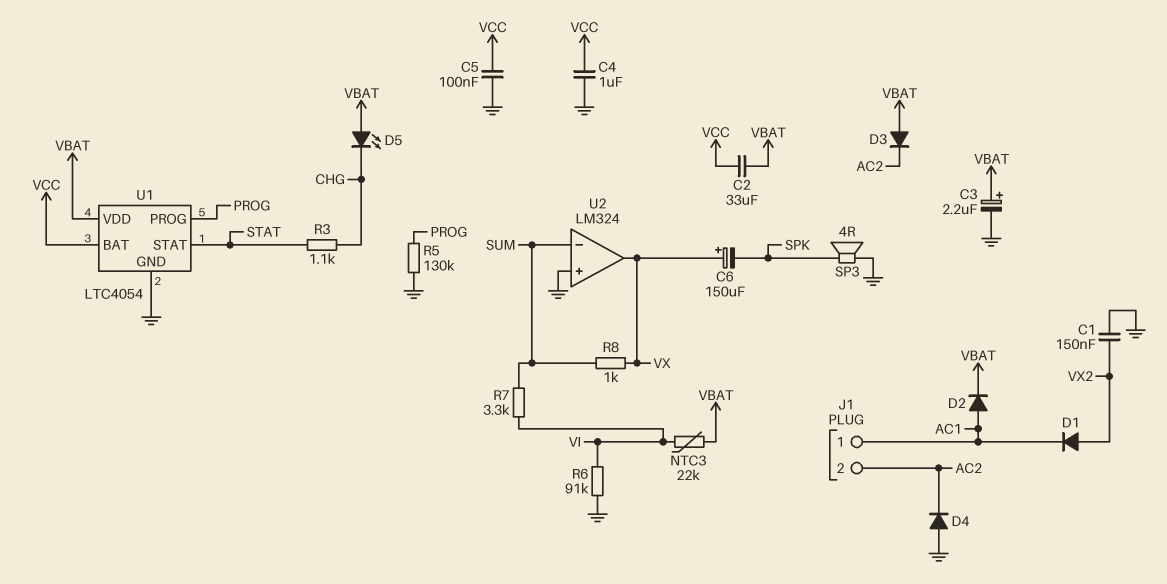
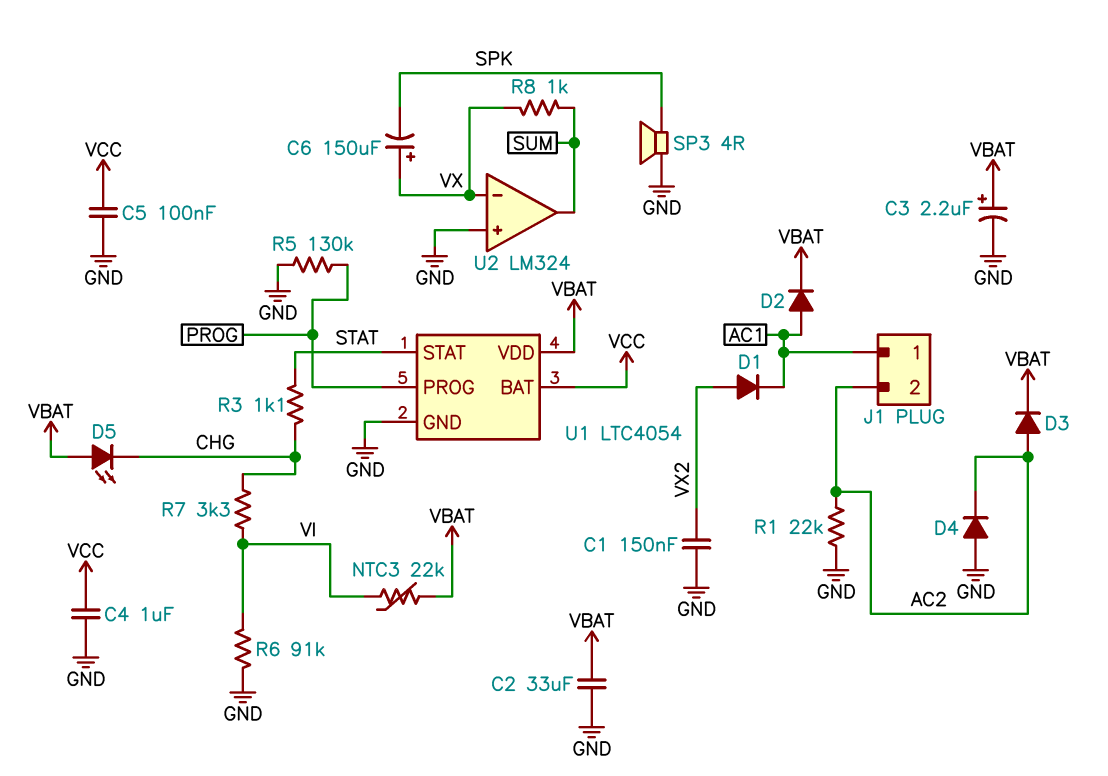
C2: 33uF (VBAT, VCC) -> 33uF (GND, VBAT)
D3: diode (A VBAT, K AC2) -> diode (A AC2, K VBAT)
R1: none -> 22k (AC2, GND)
R7: 3.3k (SUM, VI) -> 3.3k (CHG, VI)
U2 pin in-: SUM -> VX
U2 pin out: VX -> SUM

